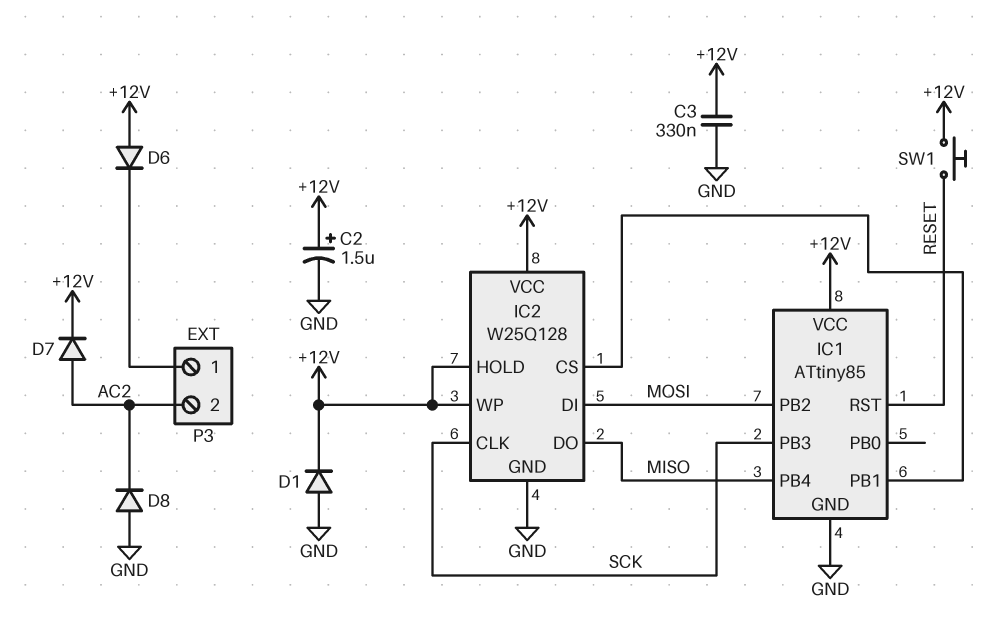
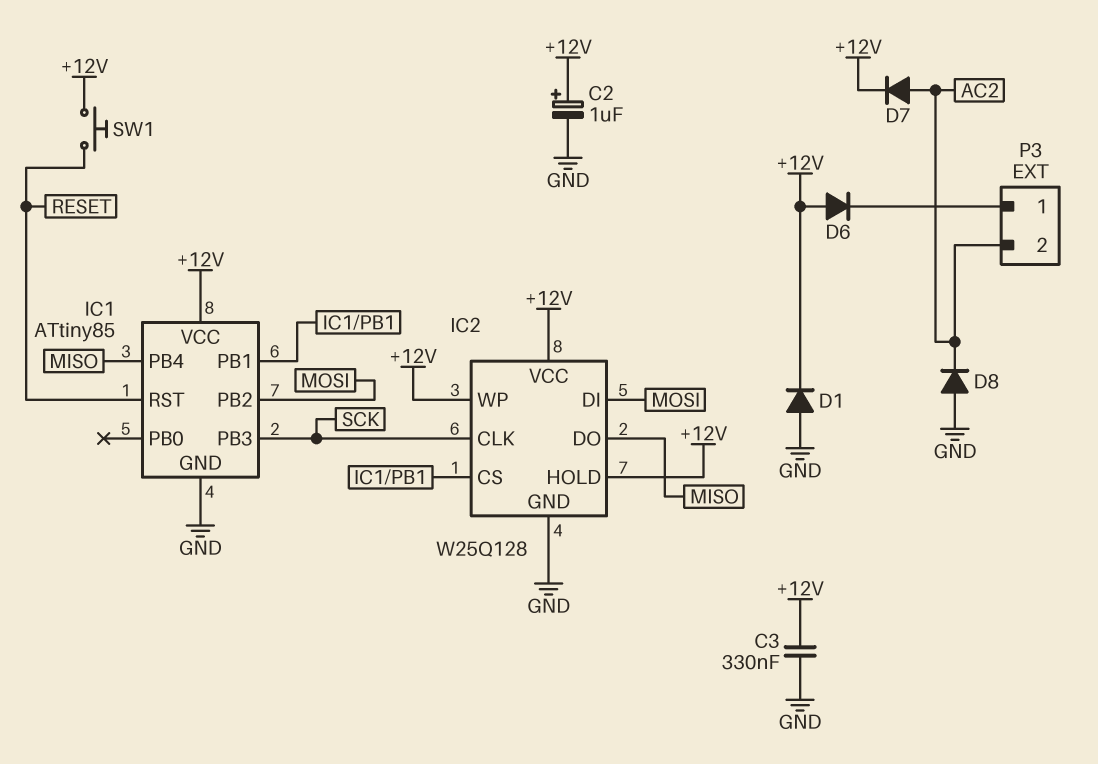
C2: 1.5uF (plus +12V, minus GND) -> 1uF (plus +12V, minus GND)

